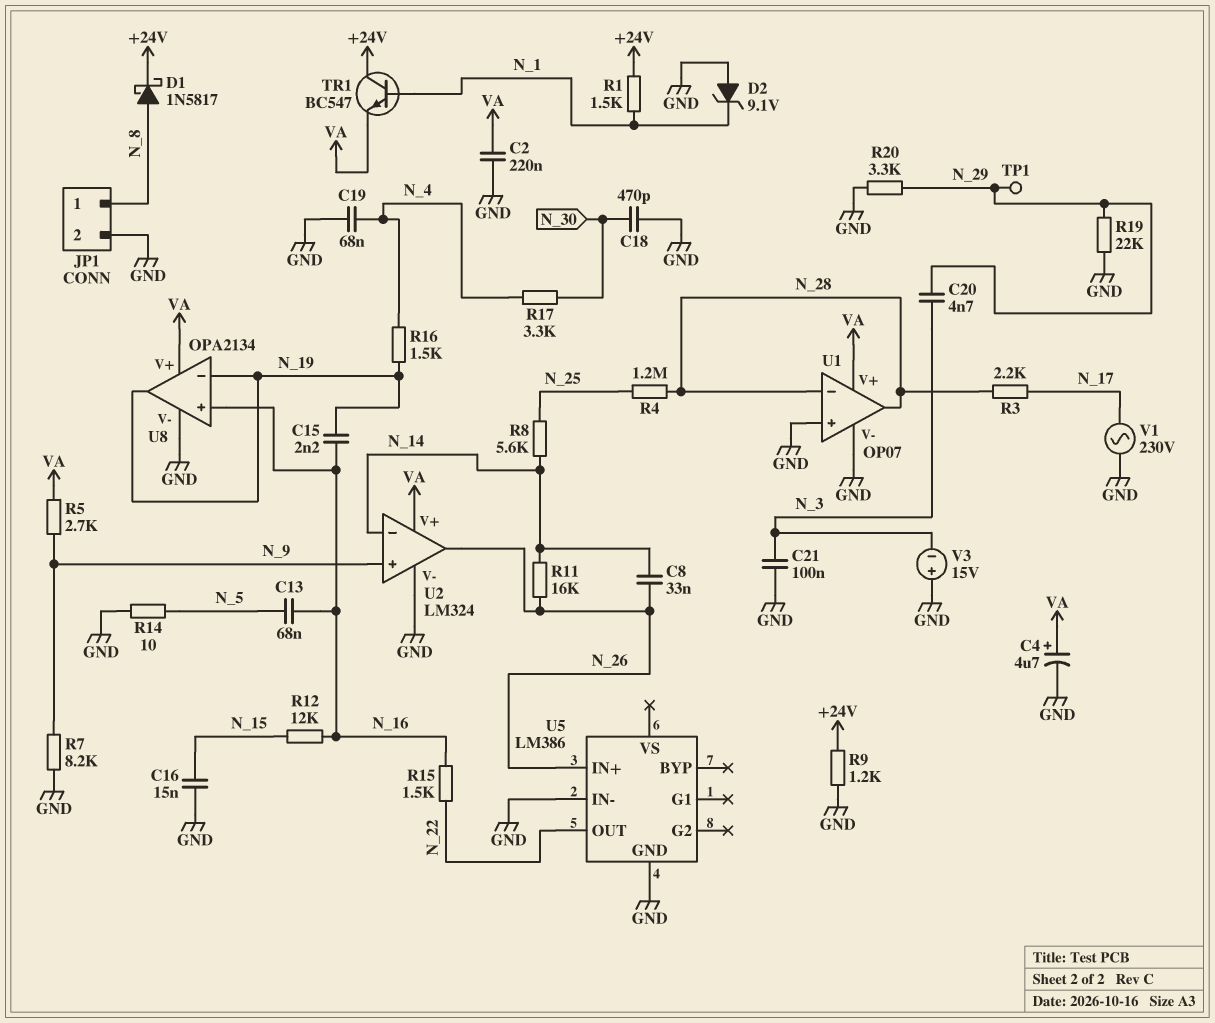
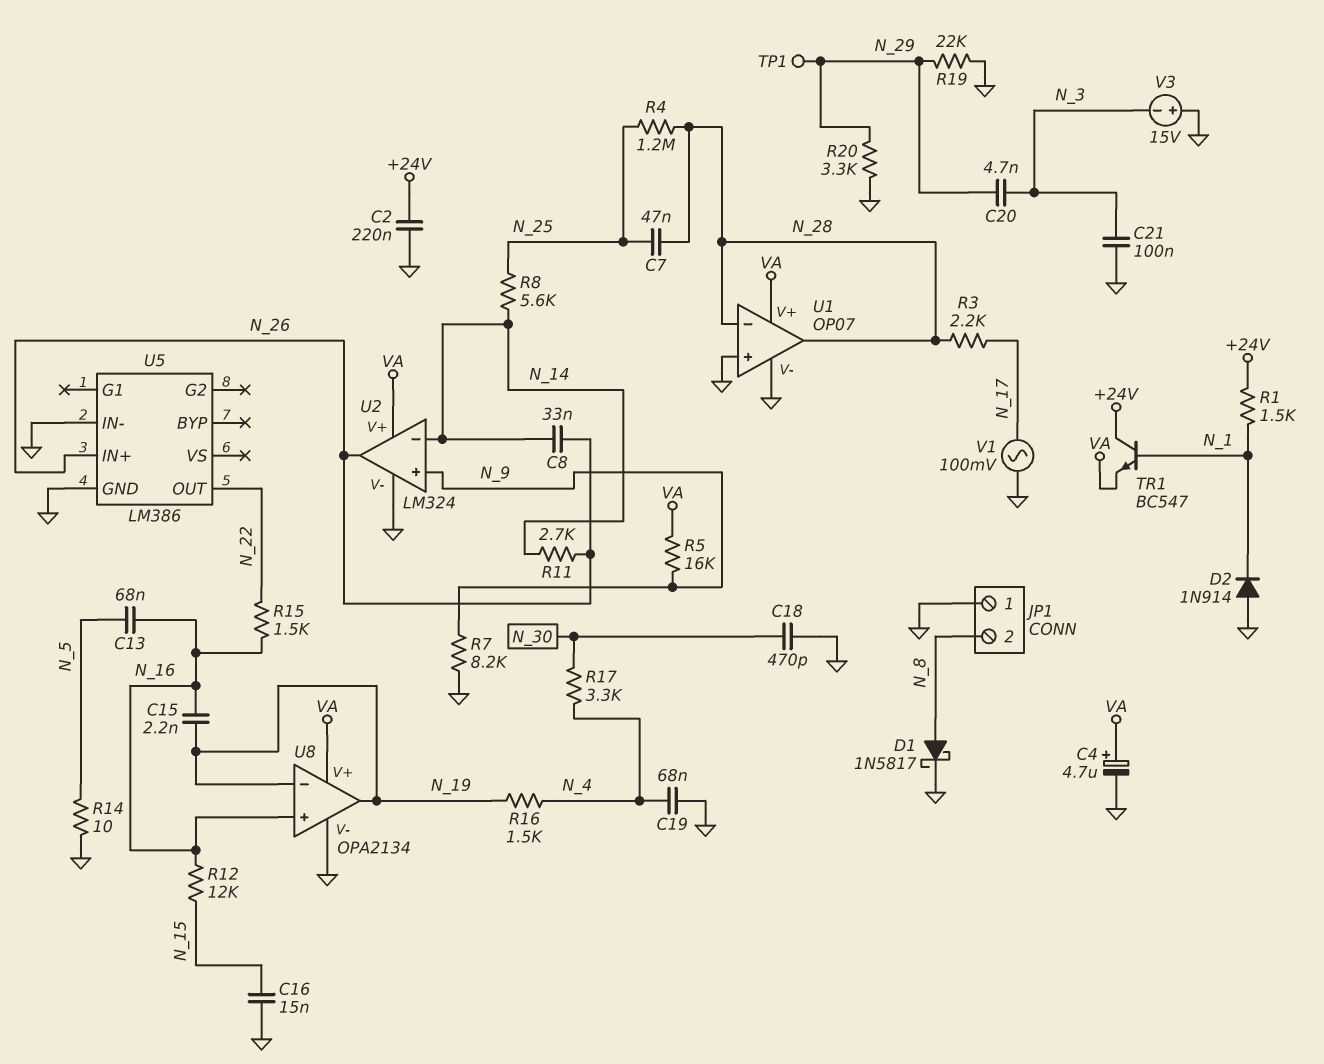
C2: 220nF (GND, VA) -> 220nF (+24V, GND)
C7: none -> 47nF (N_25, N_28)
D1: schottky 1N5817 (A N_8, K +24V) -> schottky 1N5817 (A N_8, K GND)
D2: zener 9.1V (A GND, K N_1) -> diode 1N914 (A GND, K N_1)
JP1 pin 1: N_8 -> GND
JP1 pin 2: GND -> N_8
R5: 2.7k (N_9, VA) -> 16k (N_9, VA)
R9: 1.2k (+24V, GND) -> none
R11: 16k (N_14, N_26) -> 2.7k (N_14, N_26)
V1: AC 230V (GND, N_17) -> AC 100mV (GND, N_17)

